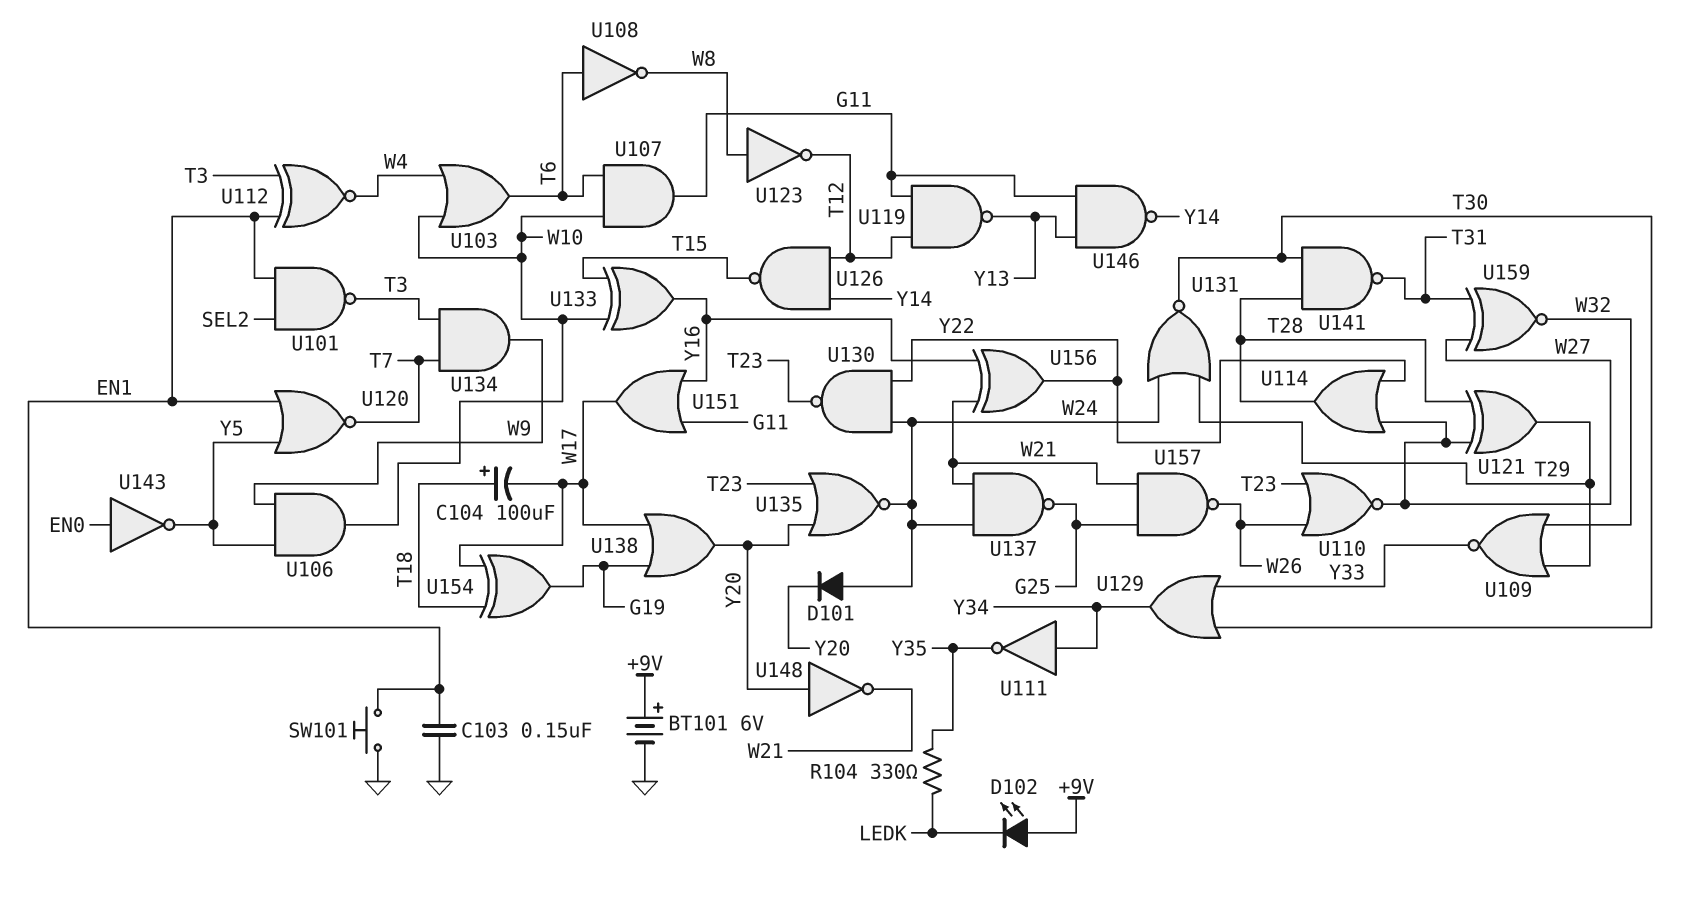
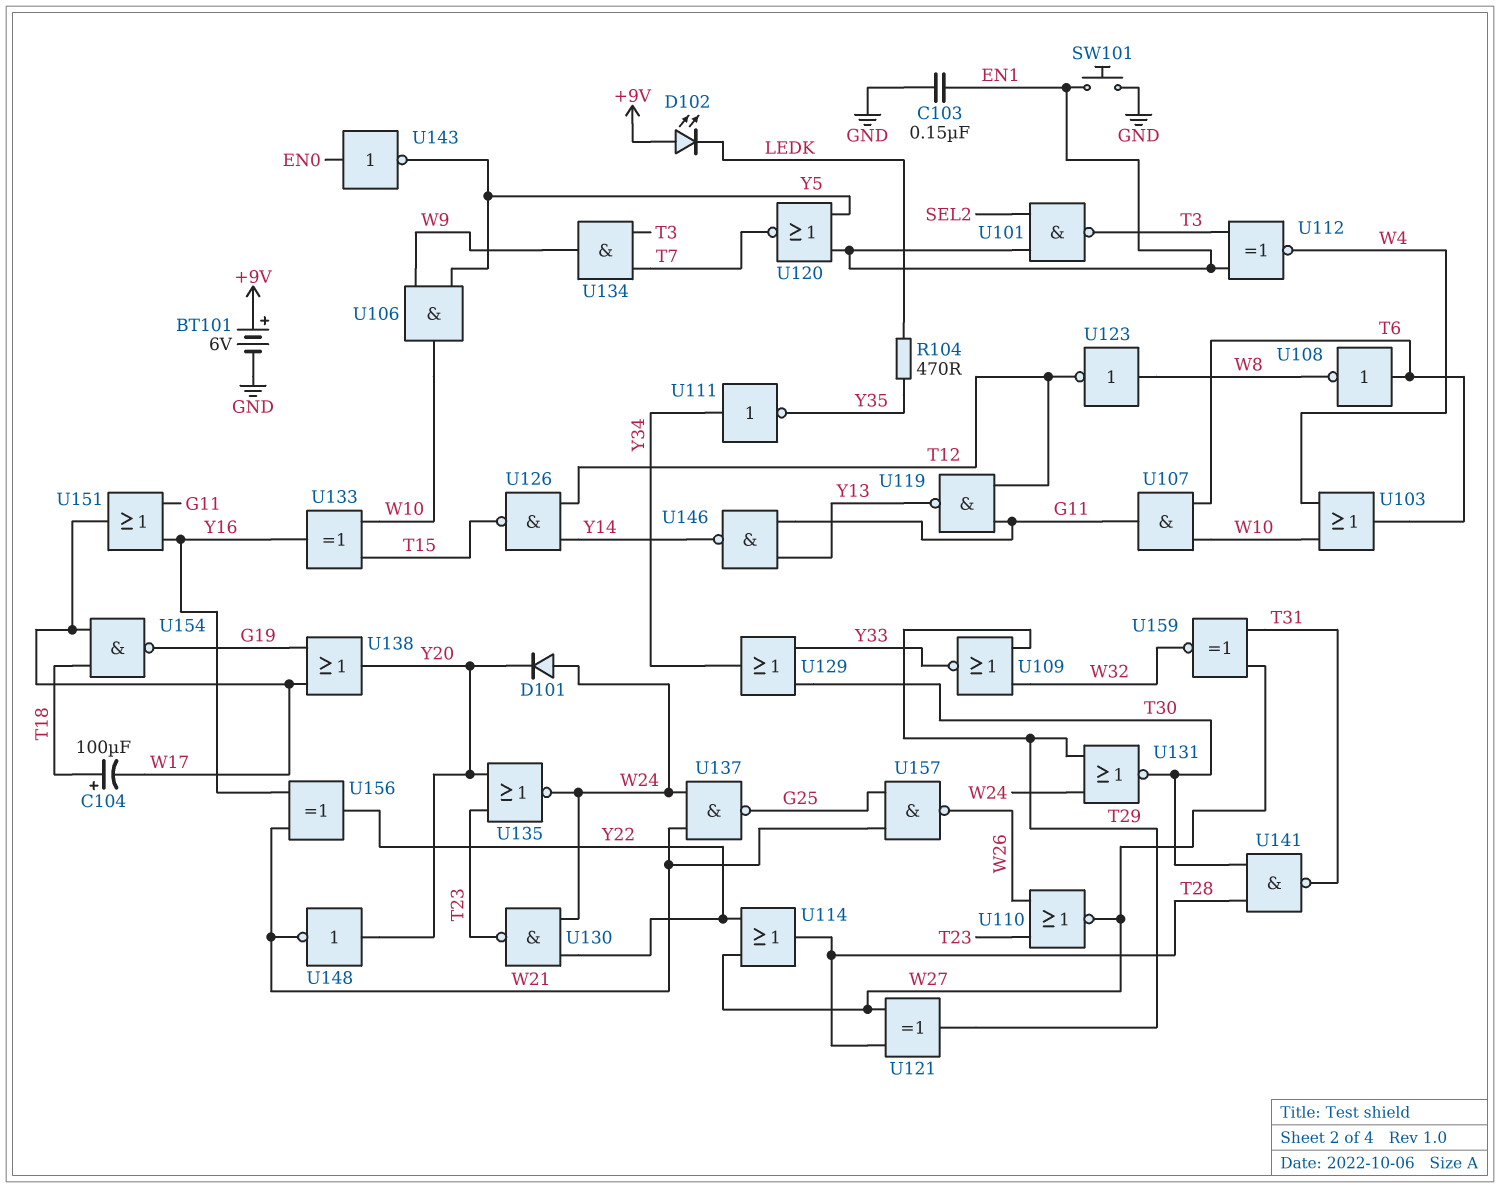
R104: 330 (LEDK, Y35) -> 470 (LEDK, Y35)
U154: XOR (in T18, in W17, out G19) -> NAND (in T18, in W17, out G19)

